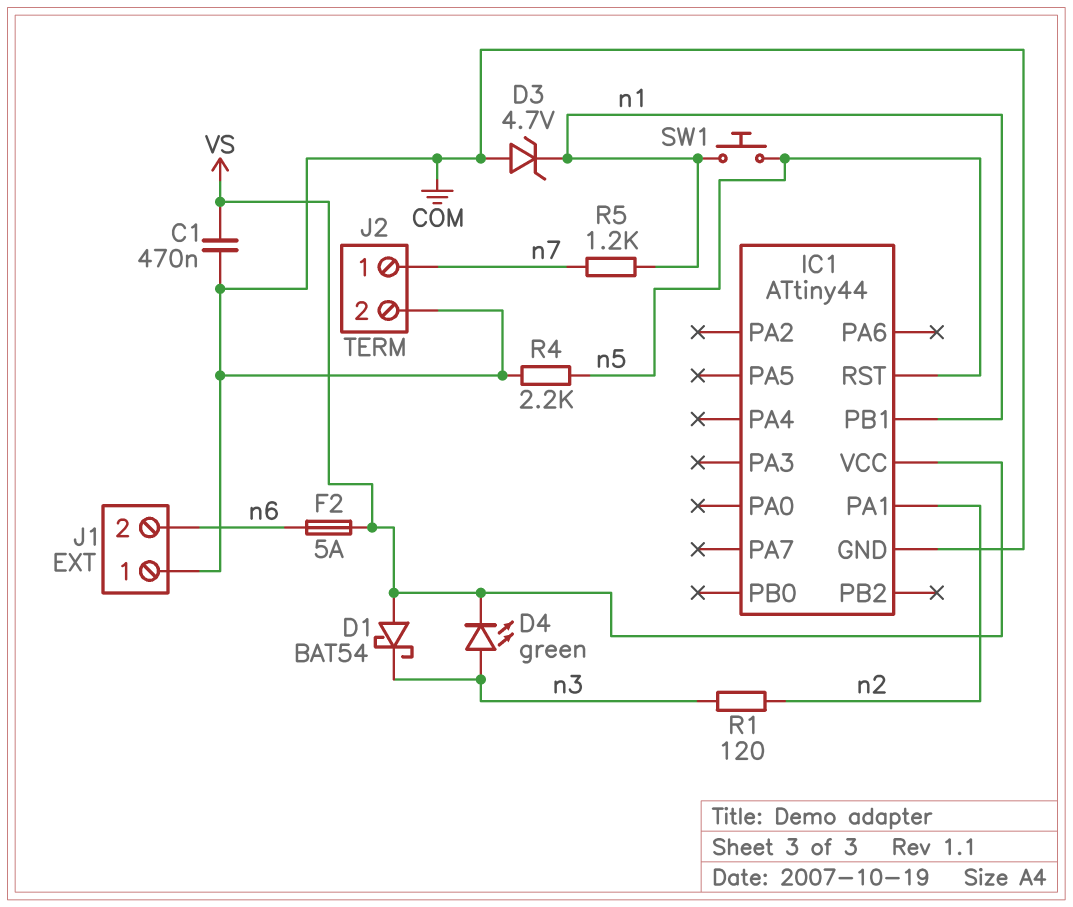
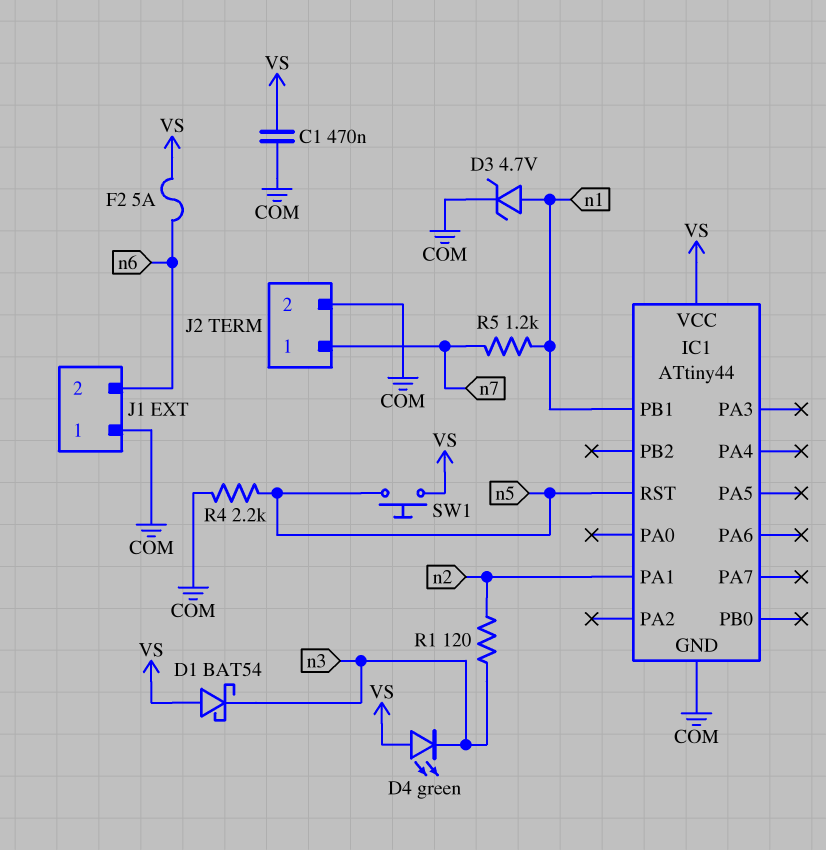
D3: zener 4.7V (A COM, K n1) -> zener 4.7V (A n1, K COM)
D4: LED green (A n3, K VS) -> LED green (A VS, K n3)
SW1: button (n1, n5) -> button (VS, n5)

